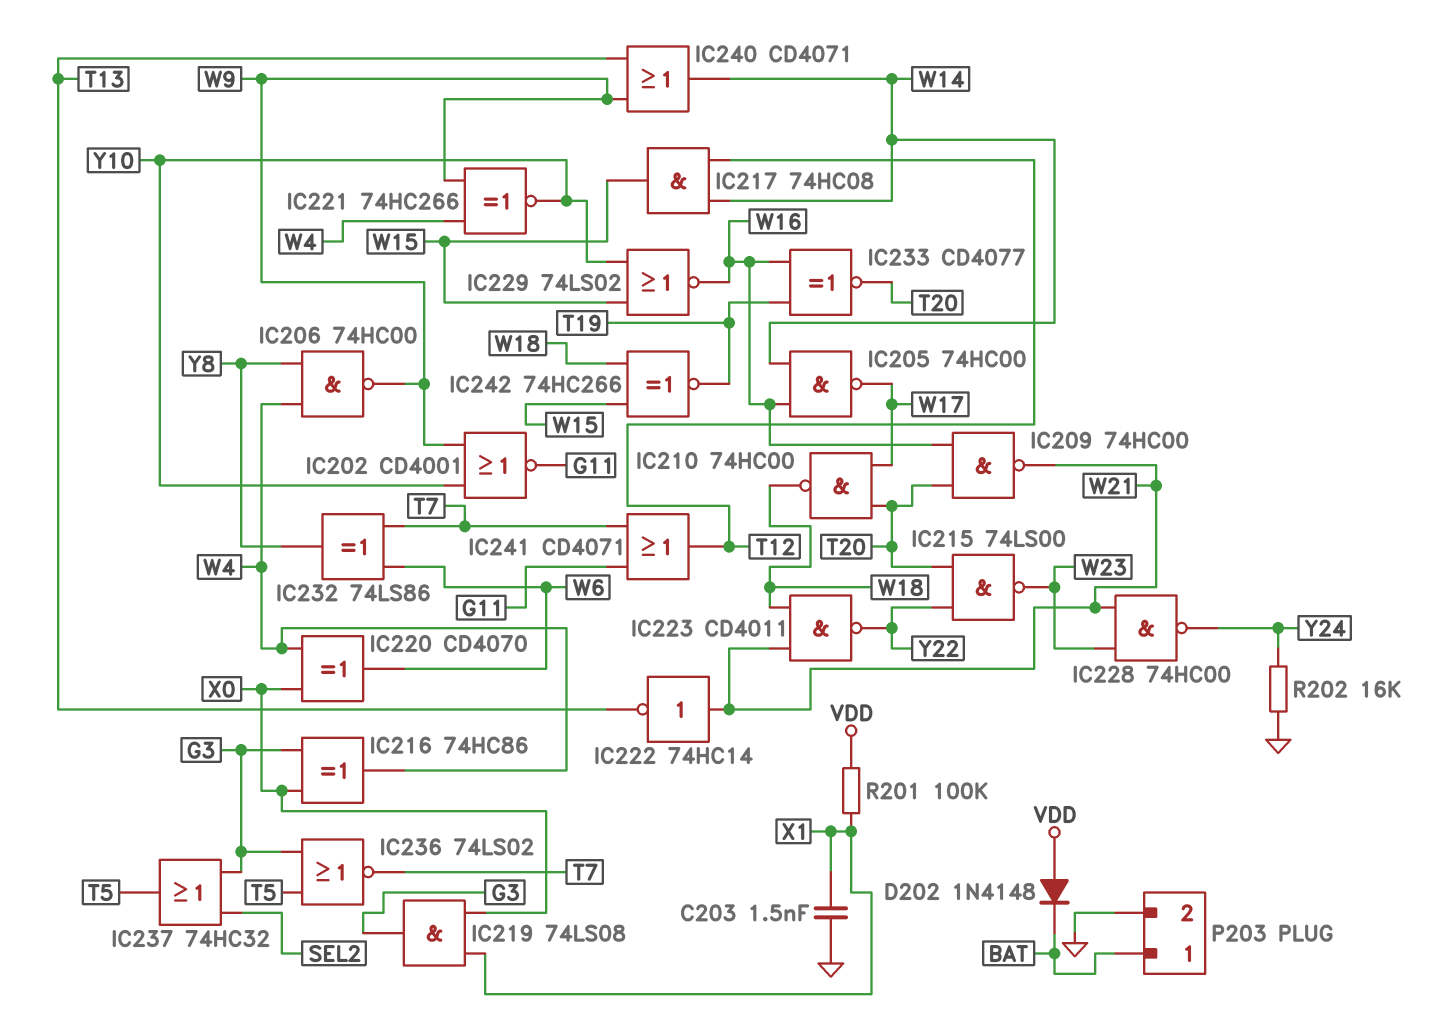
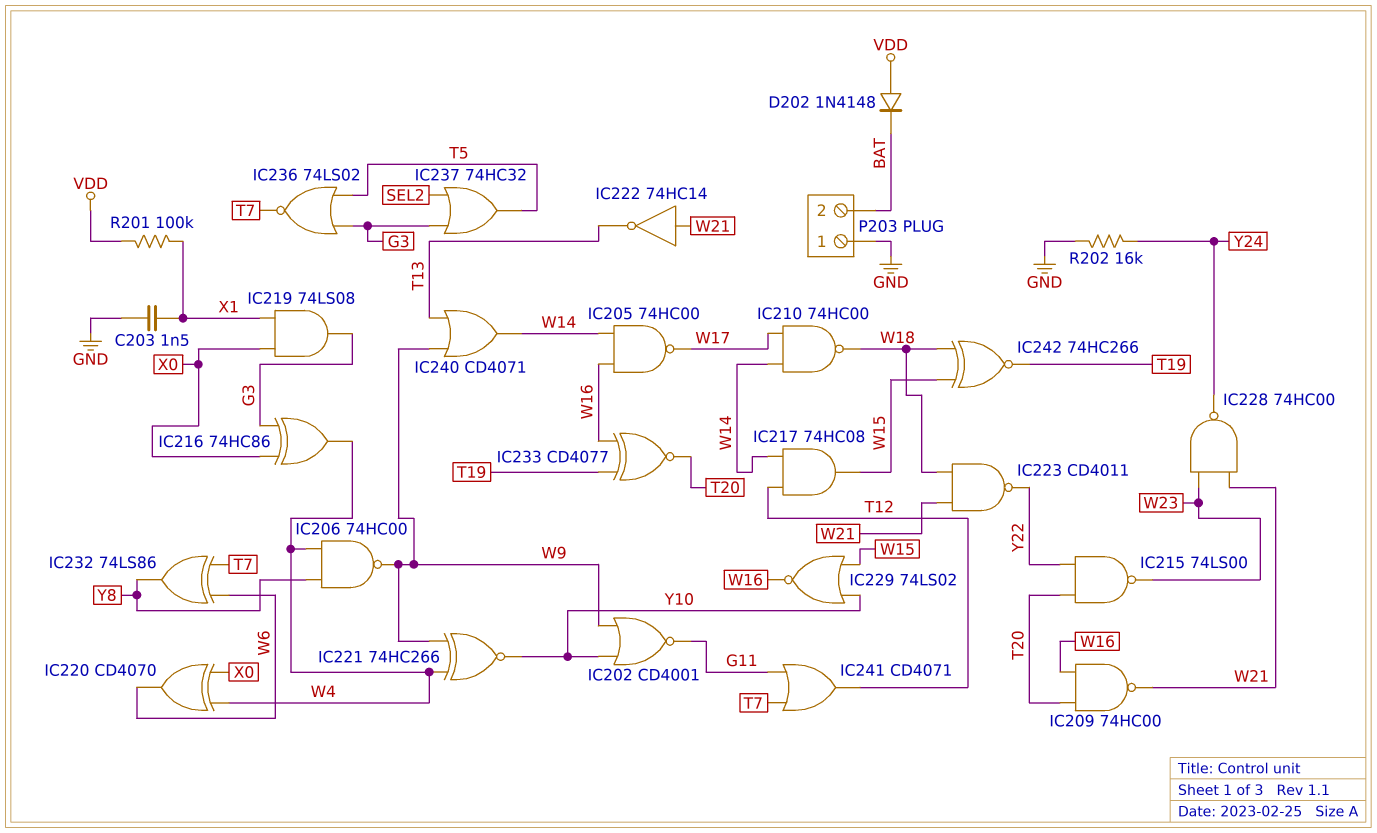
IC210: NAND 74HC00 (in T20, in W17, out W18) -> NAND 74HC00 (in W14, in W17, out W18)
P203 pin 1: BAT -> GND
P203 pin 2: GND -> BAT

